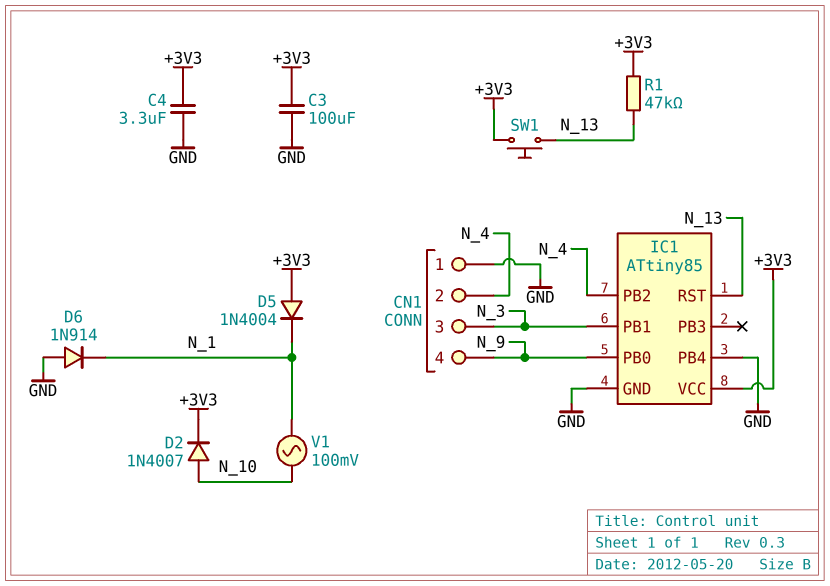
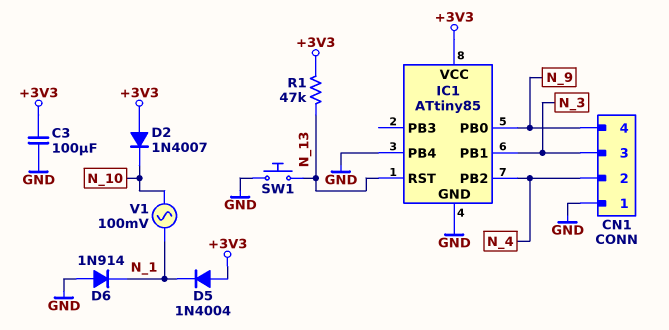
C4: 3.3uF (+3V3, GND) -> none
D2: diode 1N4007 (A N_10, K +3V3) -> diode 1N4007 (A +3V3, K N_10)
SW1: button (+3V3, N_13) -> button (GND, N_13)

